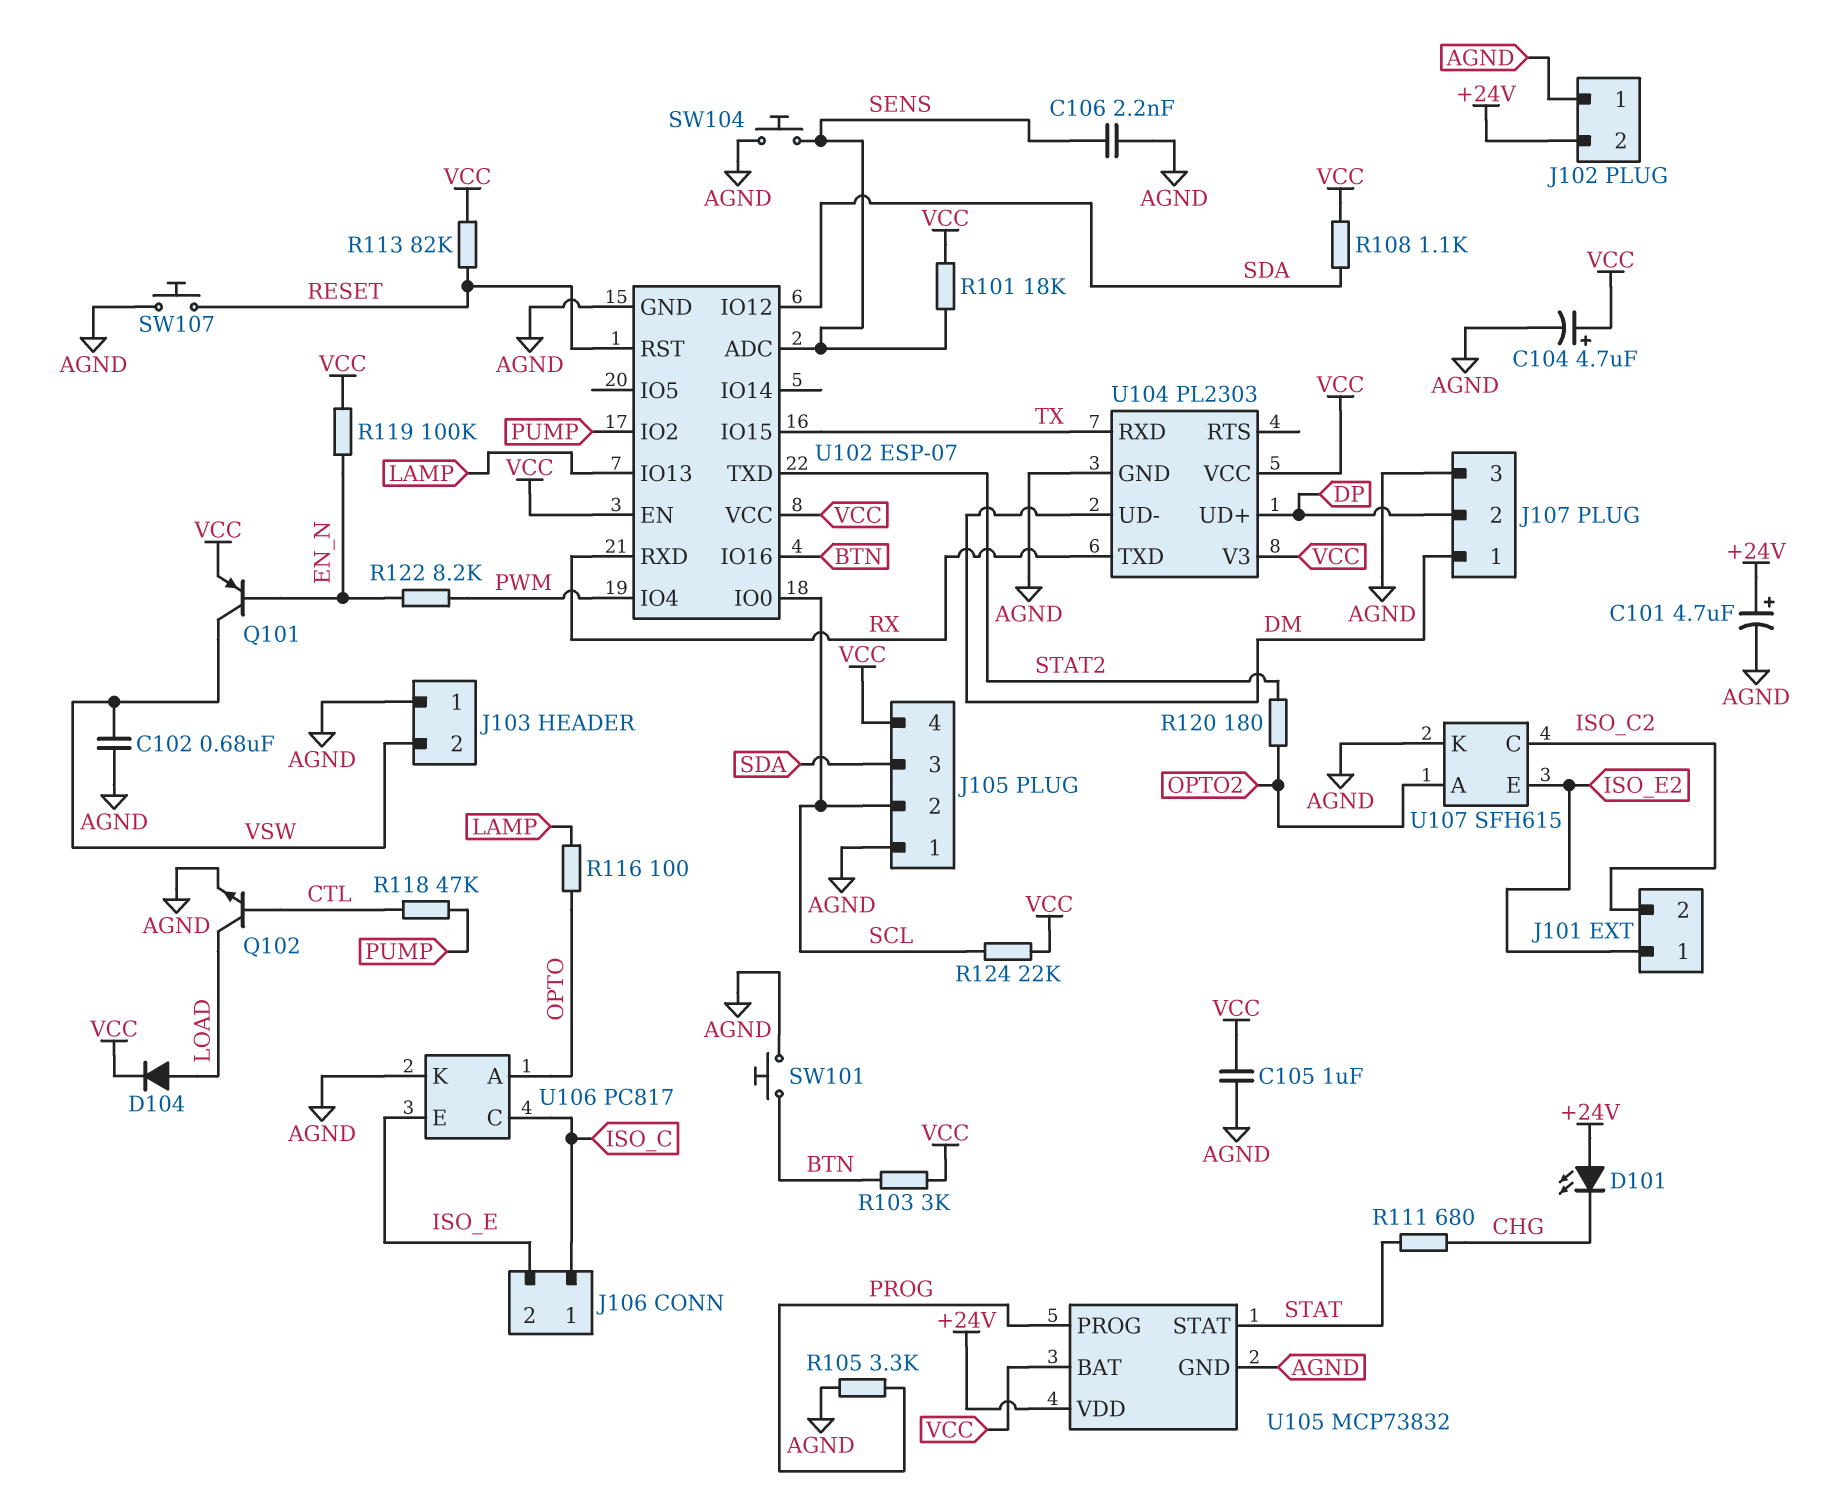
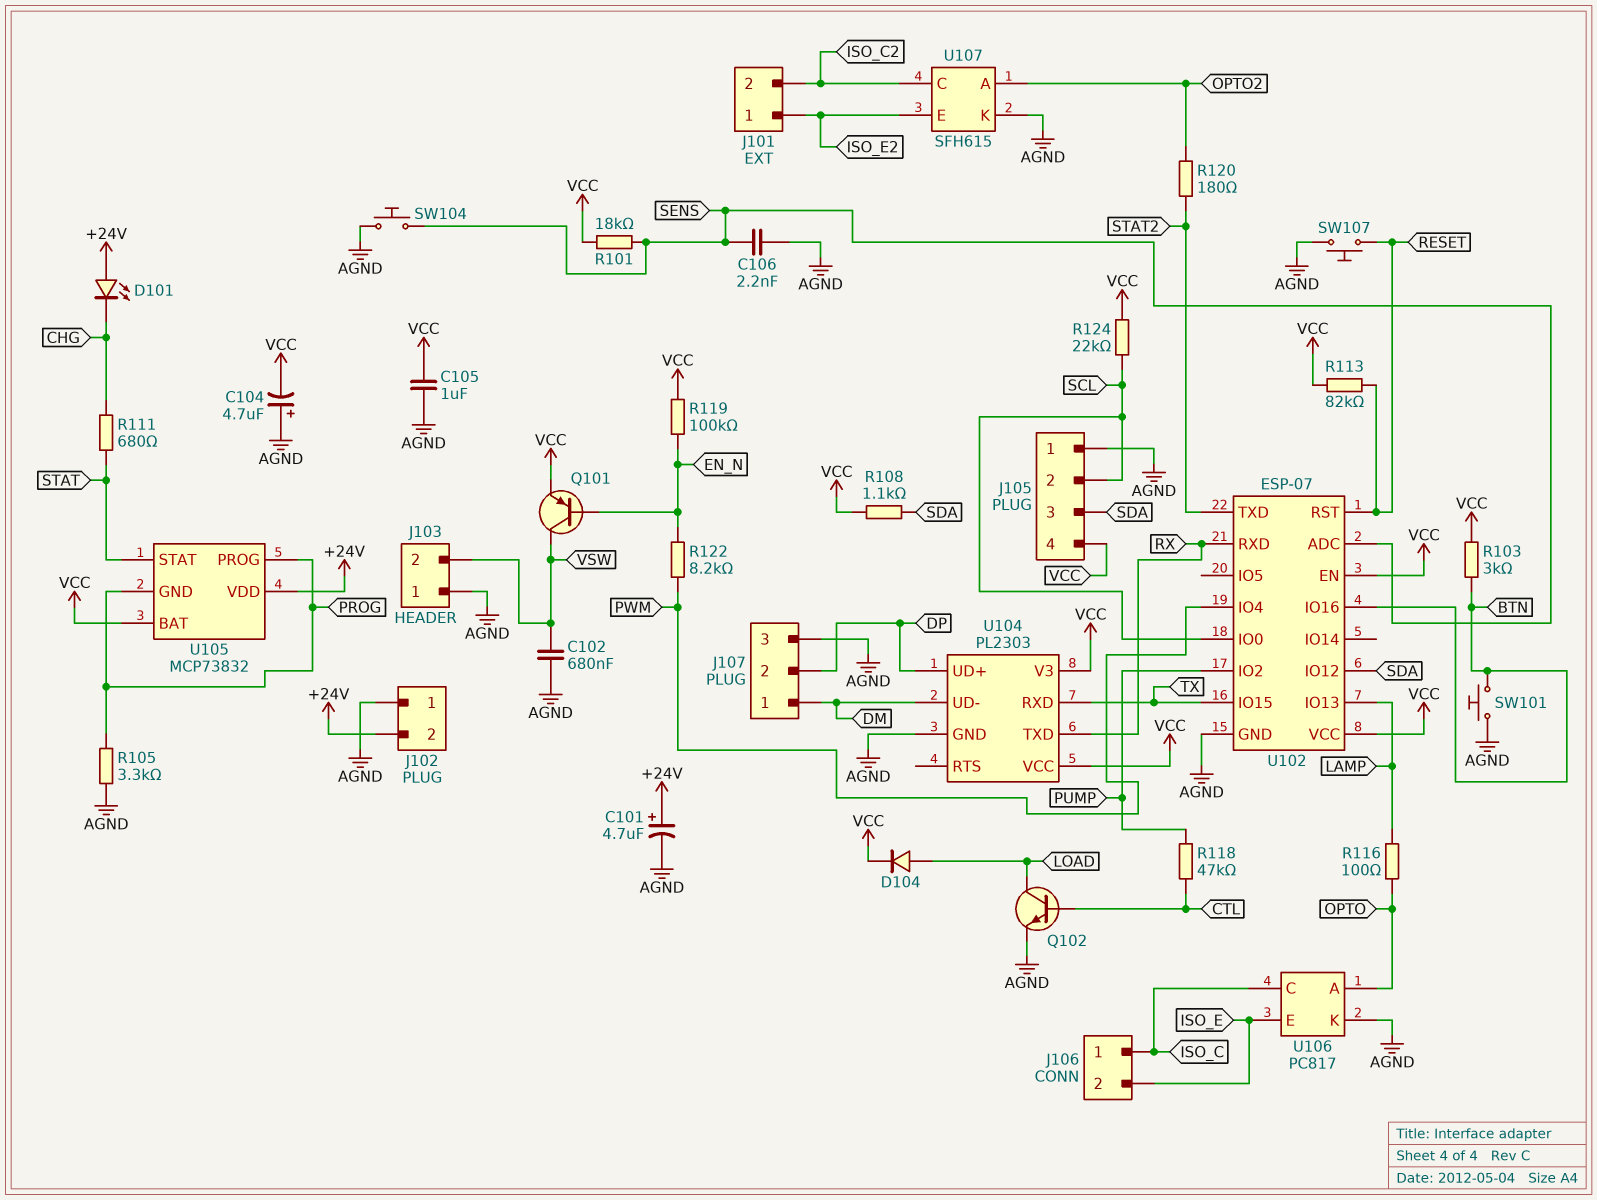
C104: 4.7uF (plus VCC, minus AGND) -> 4.7uF (plus AGND, minus VCC)
U105 pin GND: AGND -> PROG

